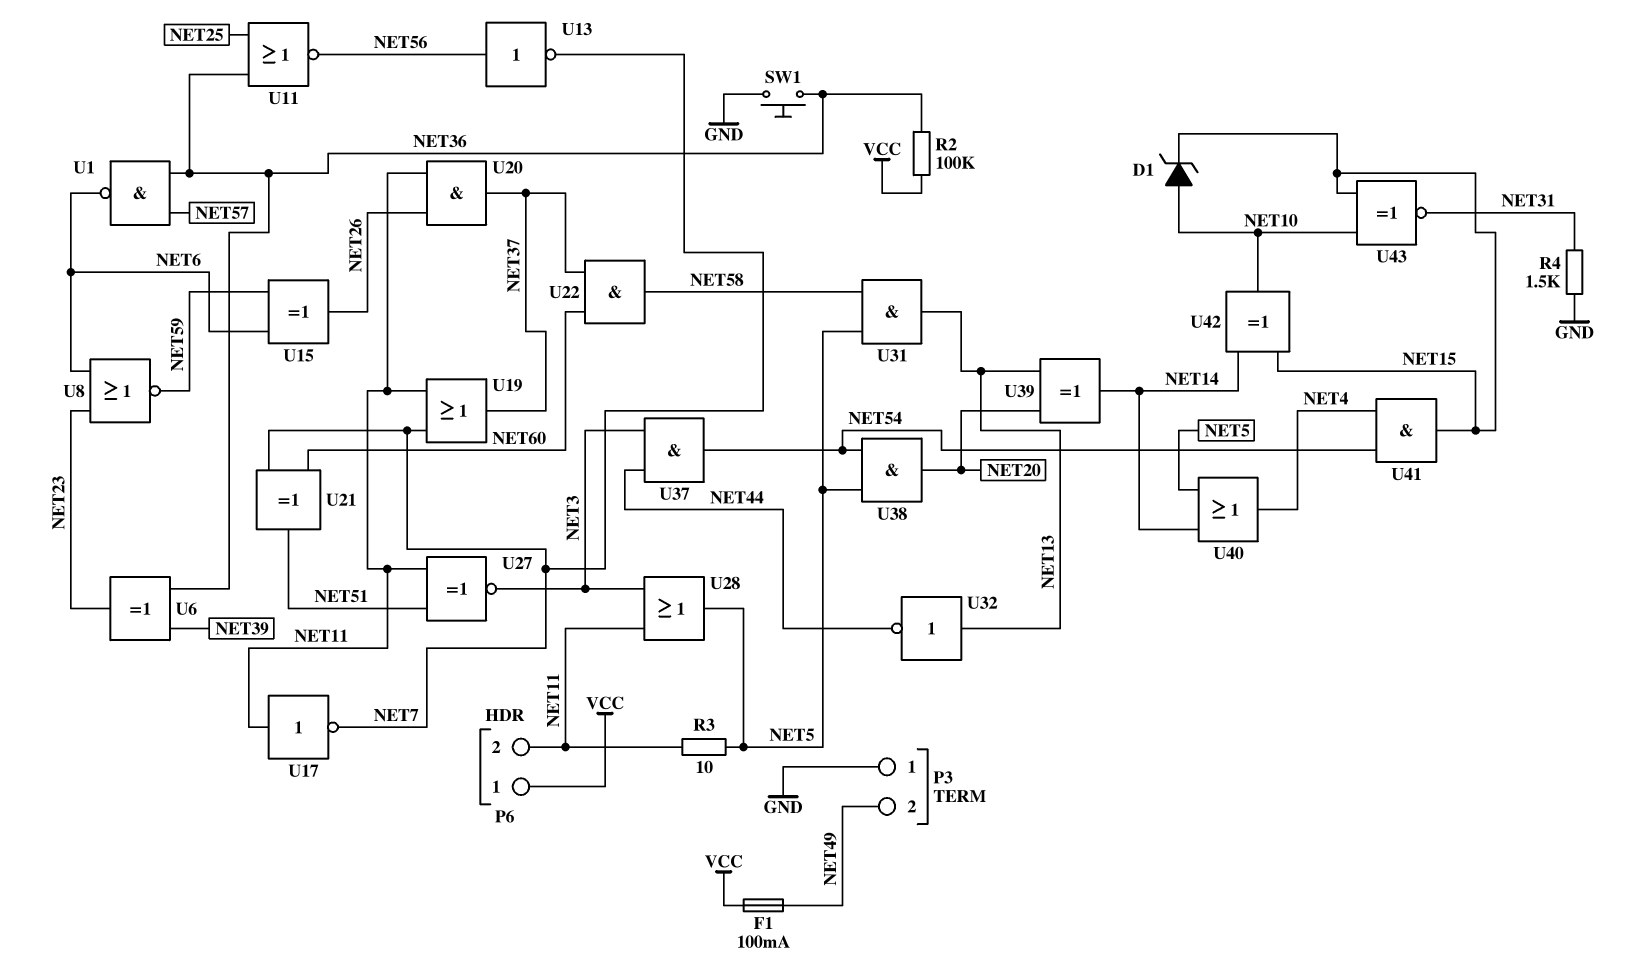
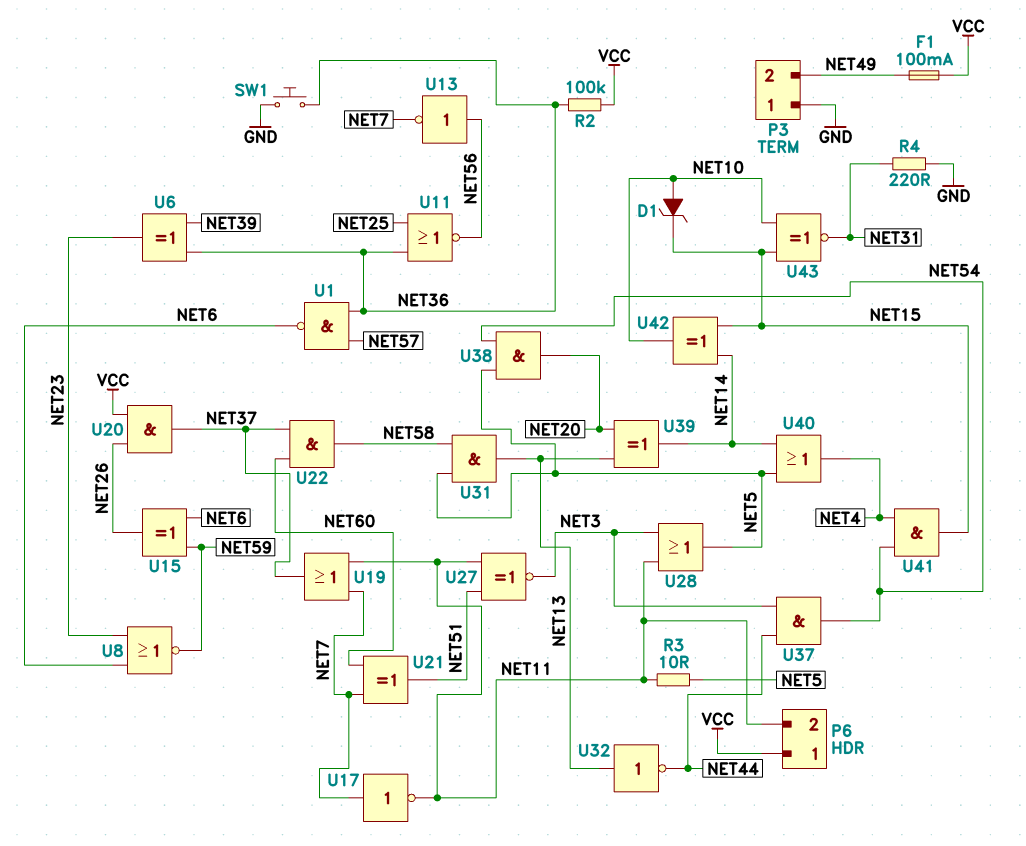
R4: 1.5k (GND, NET31) -> 220 (GND, NET31)
U17: NOT (in NET11, out NET7) -> NOT (in NET7, out NET11)
U20: AND (in NET11, in NET26, out NET37) -> AND (in NET26, in VCC, out NET37)

